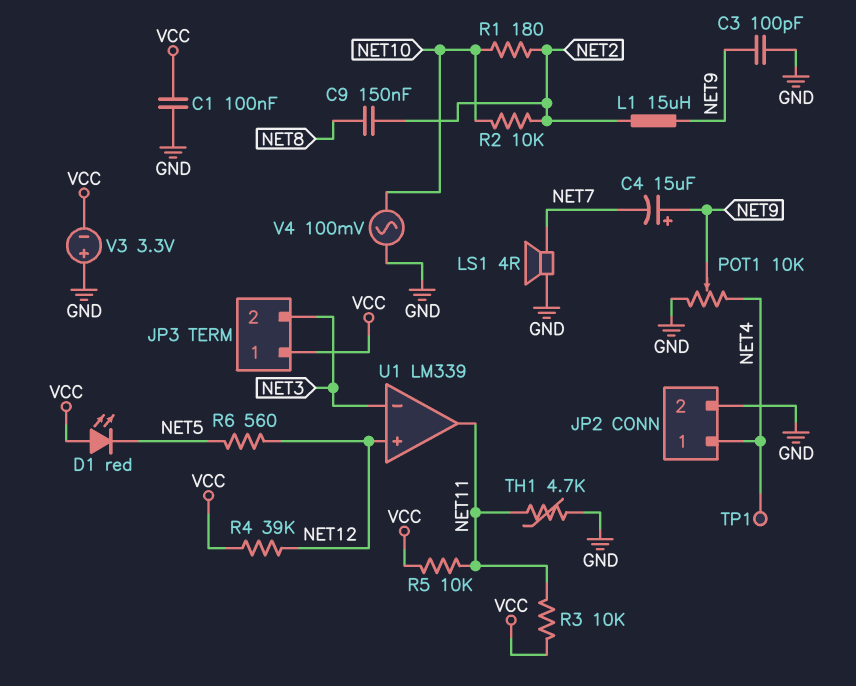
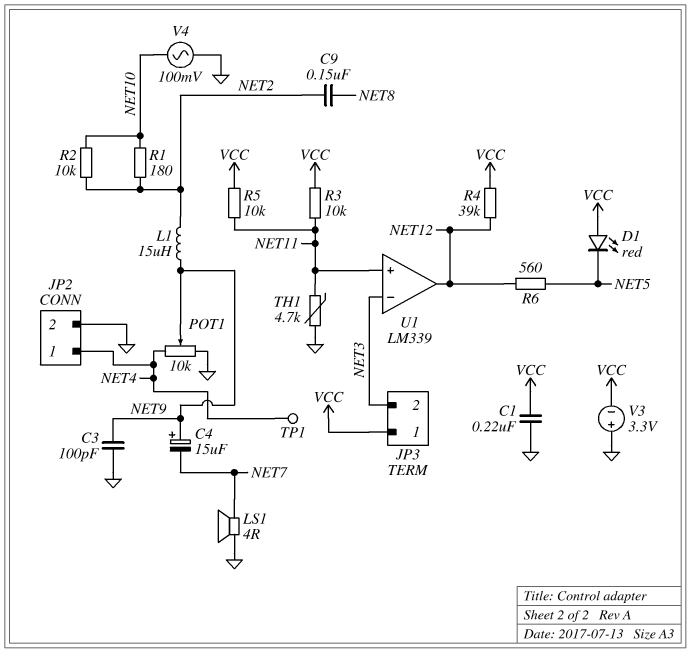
C1: 100nF (GND, VCC) -> 220nF (GND, VCC)
U1 pin in+: NET12 -> NET11
U1 pin out: NET11 -> NET12

